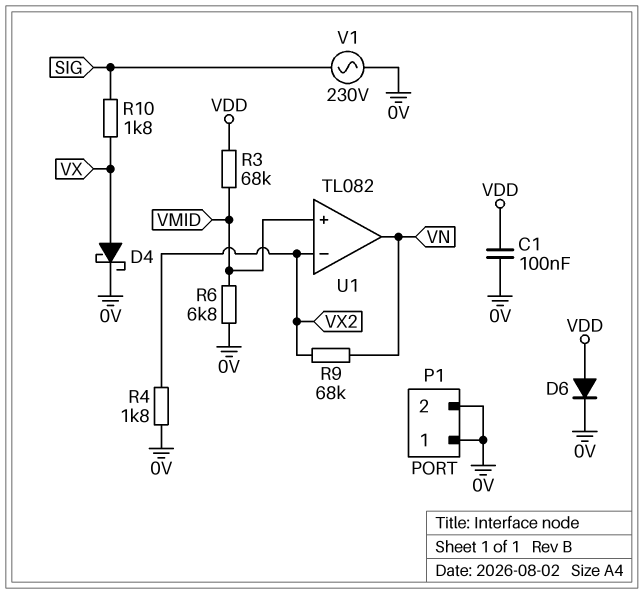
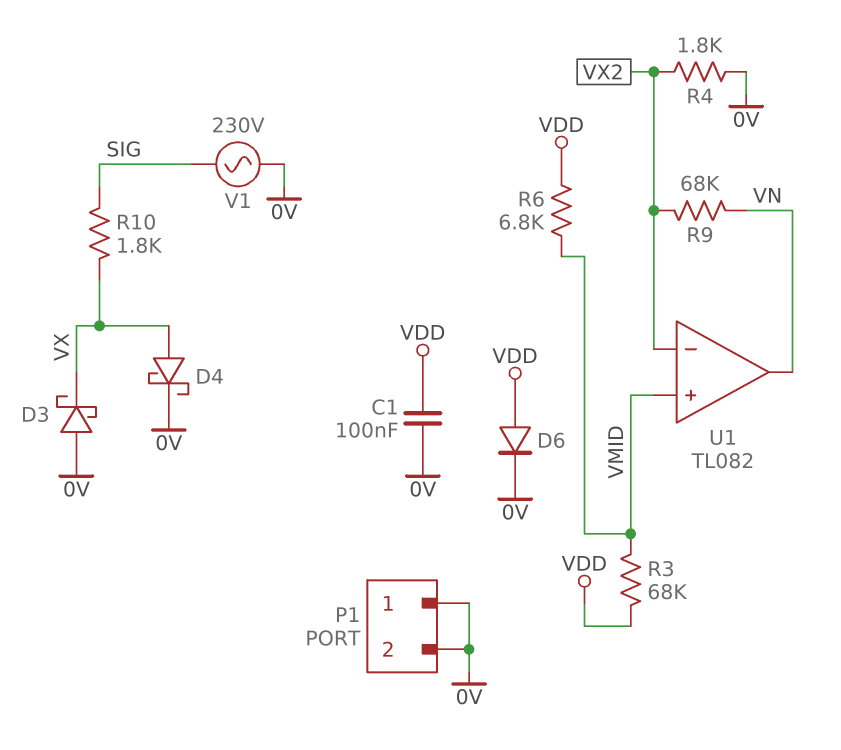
D3: none -> schottky (A 0V, K VX)
R6: 6.8k (0V, VMID) -> 6.8k (VDD, VMID)

